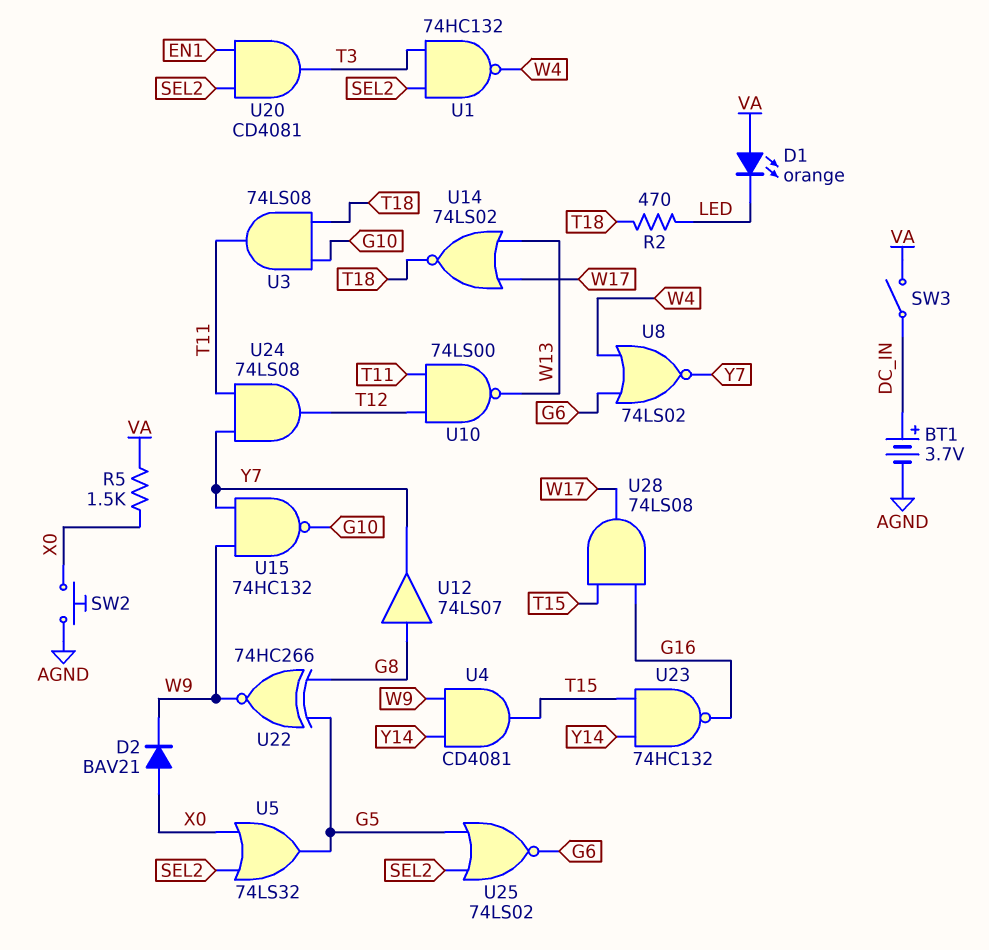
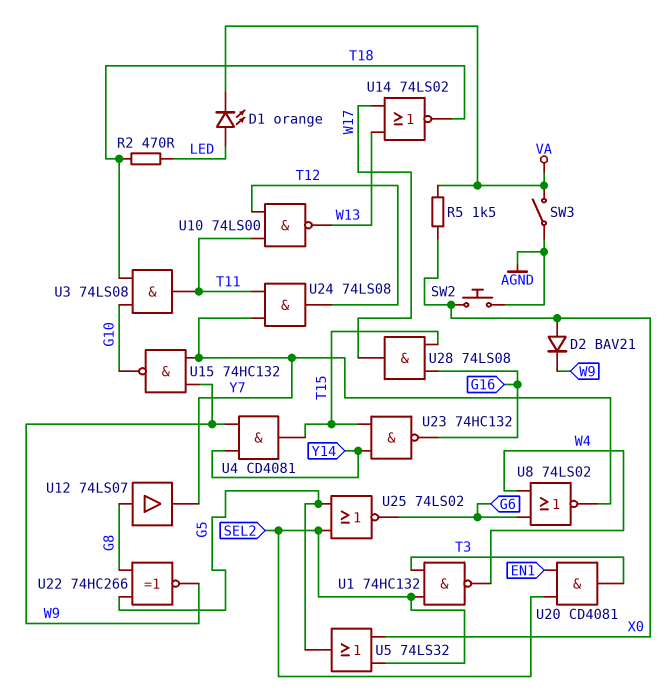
BT1: 3.7V (plus DC_IN, minus AGND) -> none
D1: LED orange (A VA, K LED) -> LED orange (A LED, K VA)
SW3: switch (DC_IN, VA) -> switch (AGND, VA)

